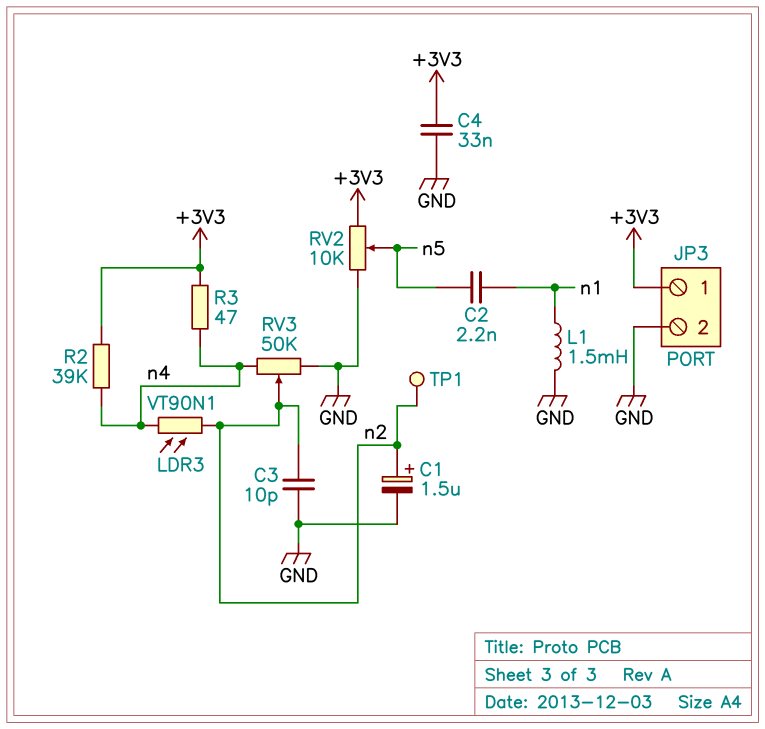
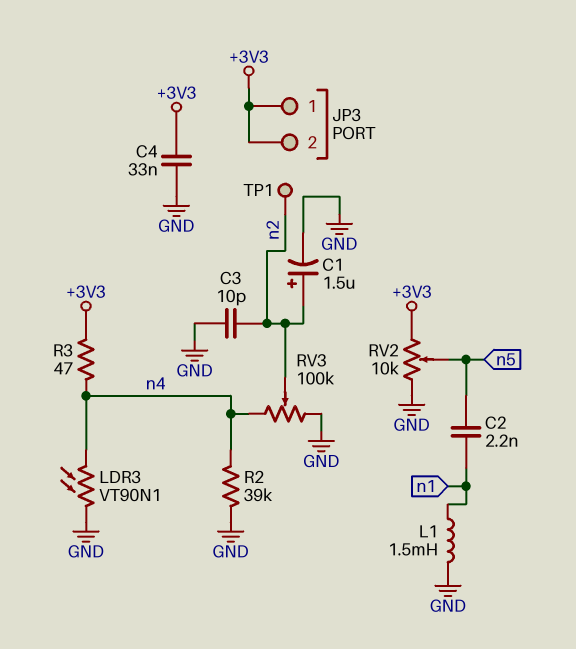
JP3 pin 2: GND -> +3V3
LDR3: VT90N1 (n2, n4) -> VT90N1 (GND, n4)
R2: 39k (+3V3, n4) -> 39k (GND, n4)
RV3: 50k (GND, n4, wiper n2) -> 100k (GND, n4, wiper n2)

